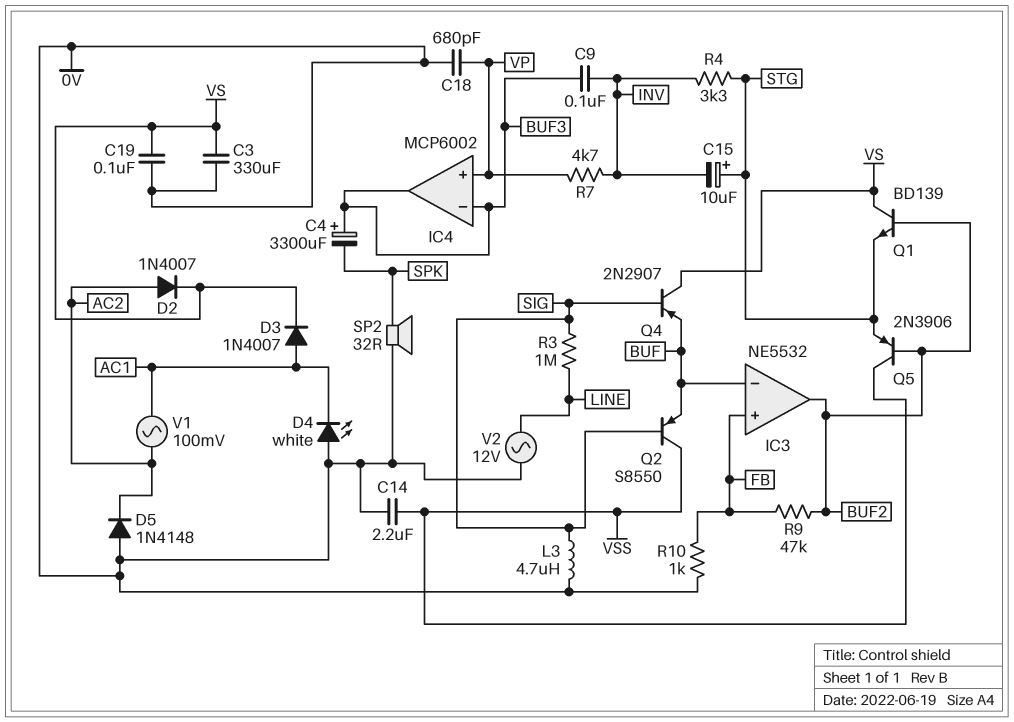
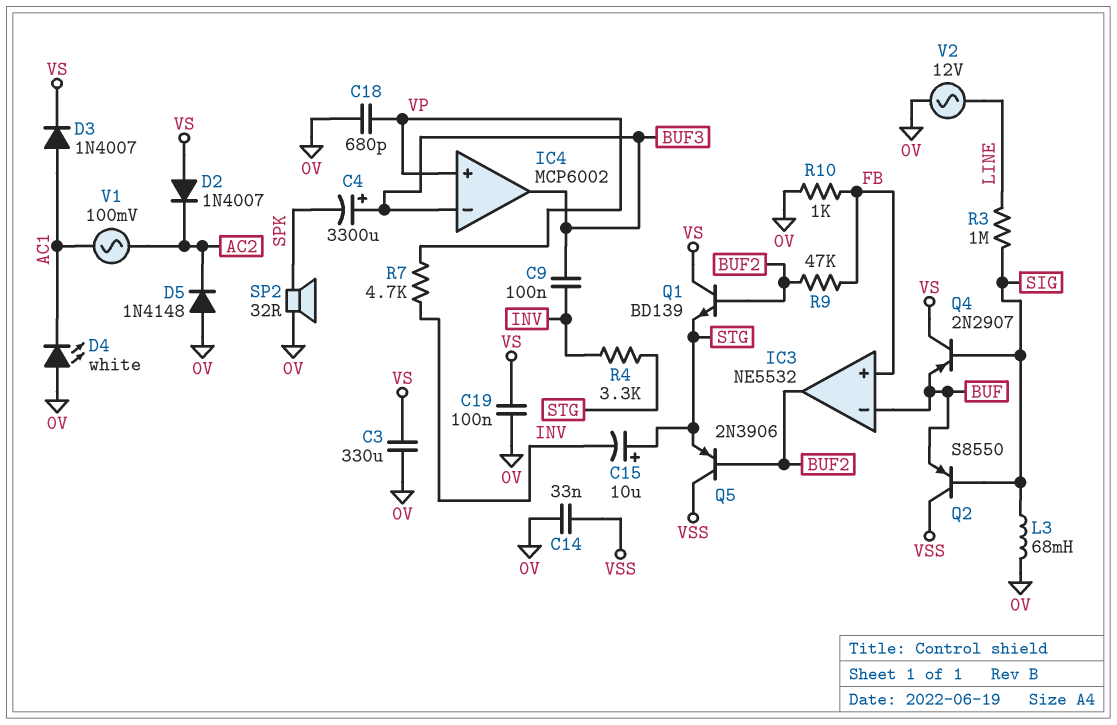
C14: 2.2uF (0V, VSS) -> 33nF (0V, VSS)
D2: diode 1N4007 (A AC2, K VS) -> diode 1N4007 (A VS, K AC2)
L3: 4.7uH (0V, SIG) -> 68mH (0V, SIG)

